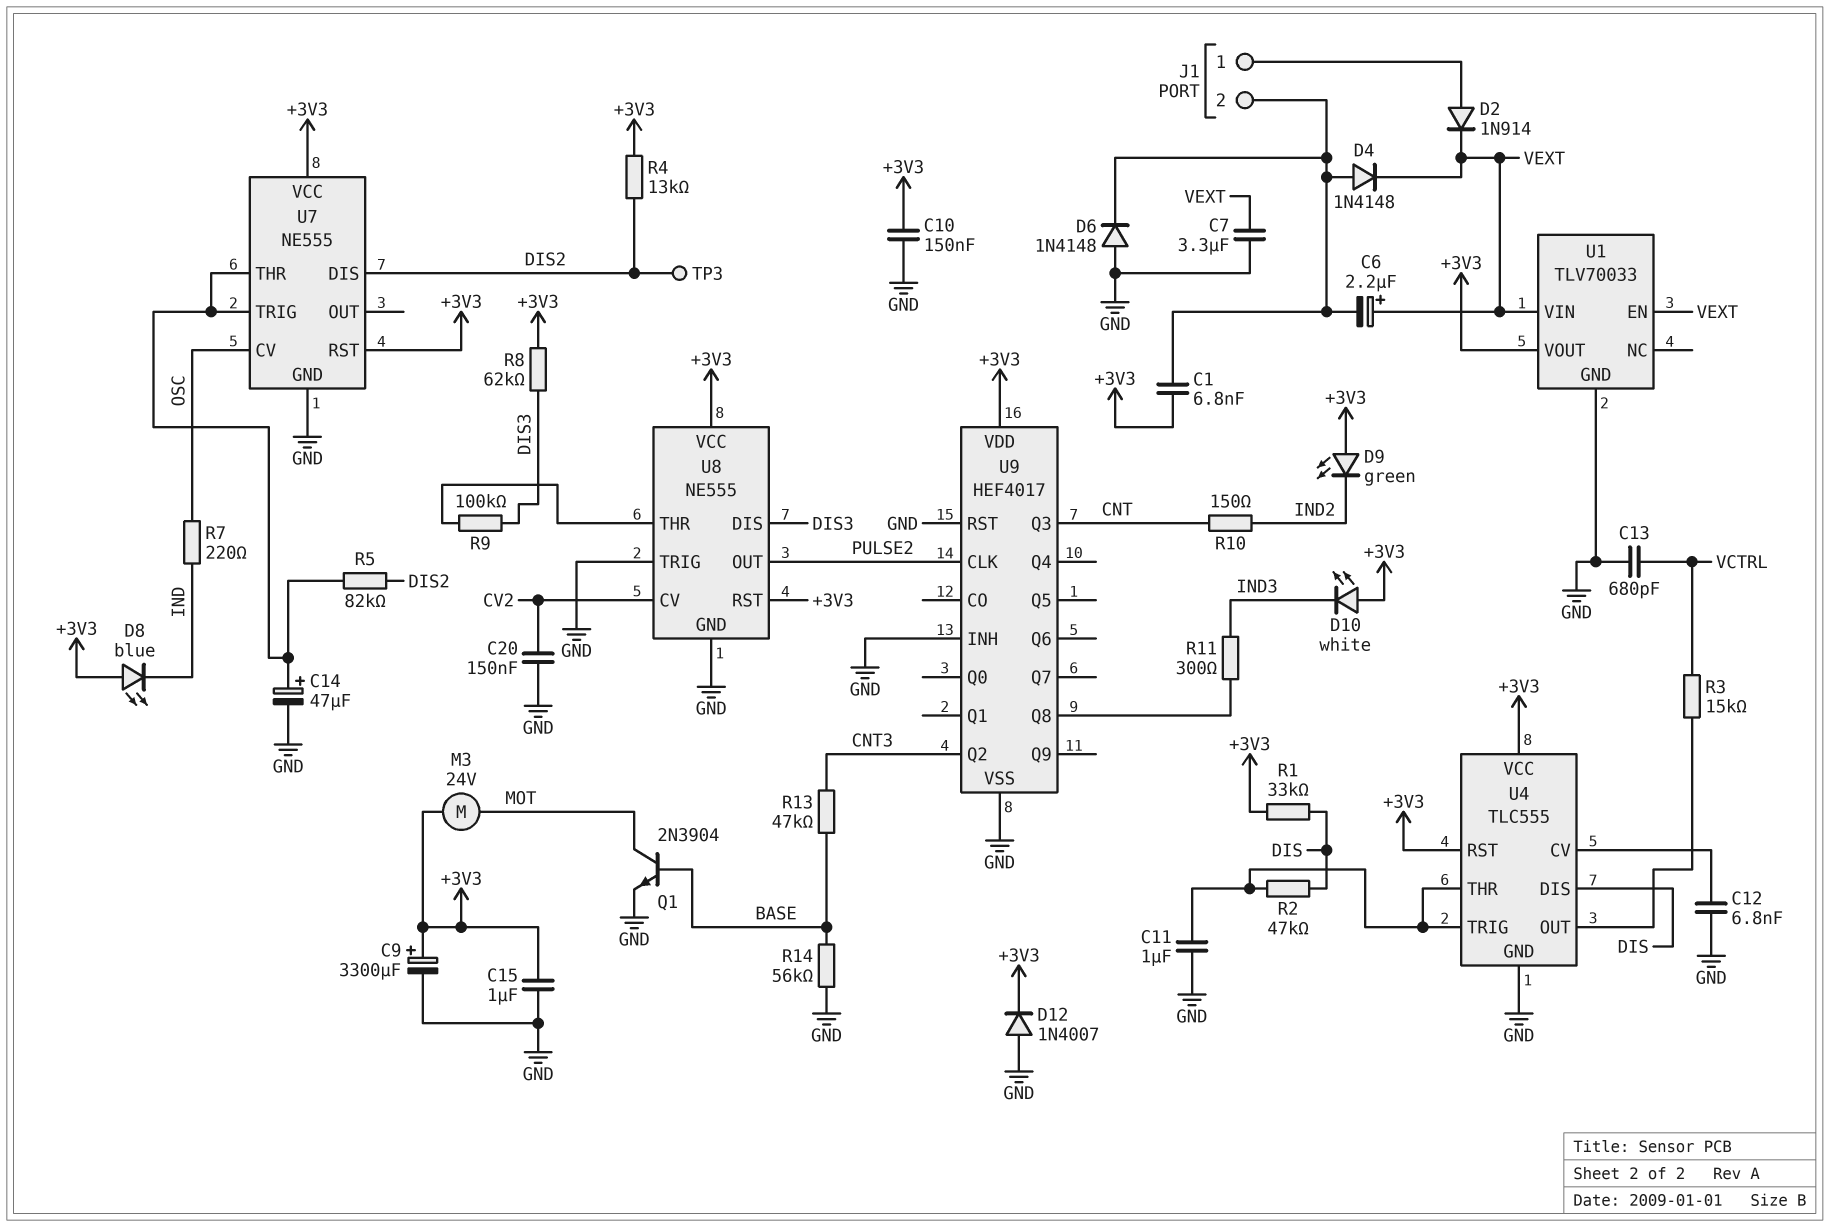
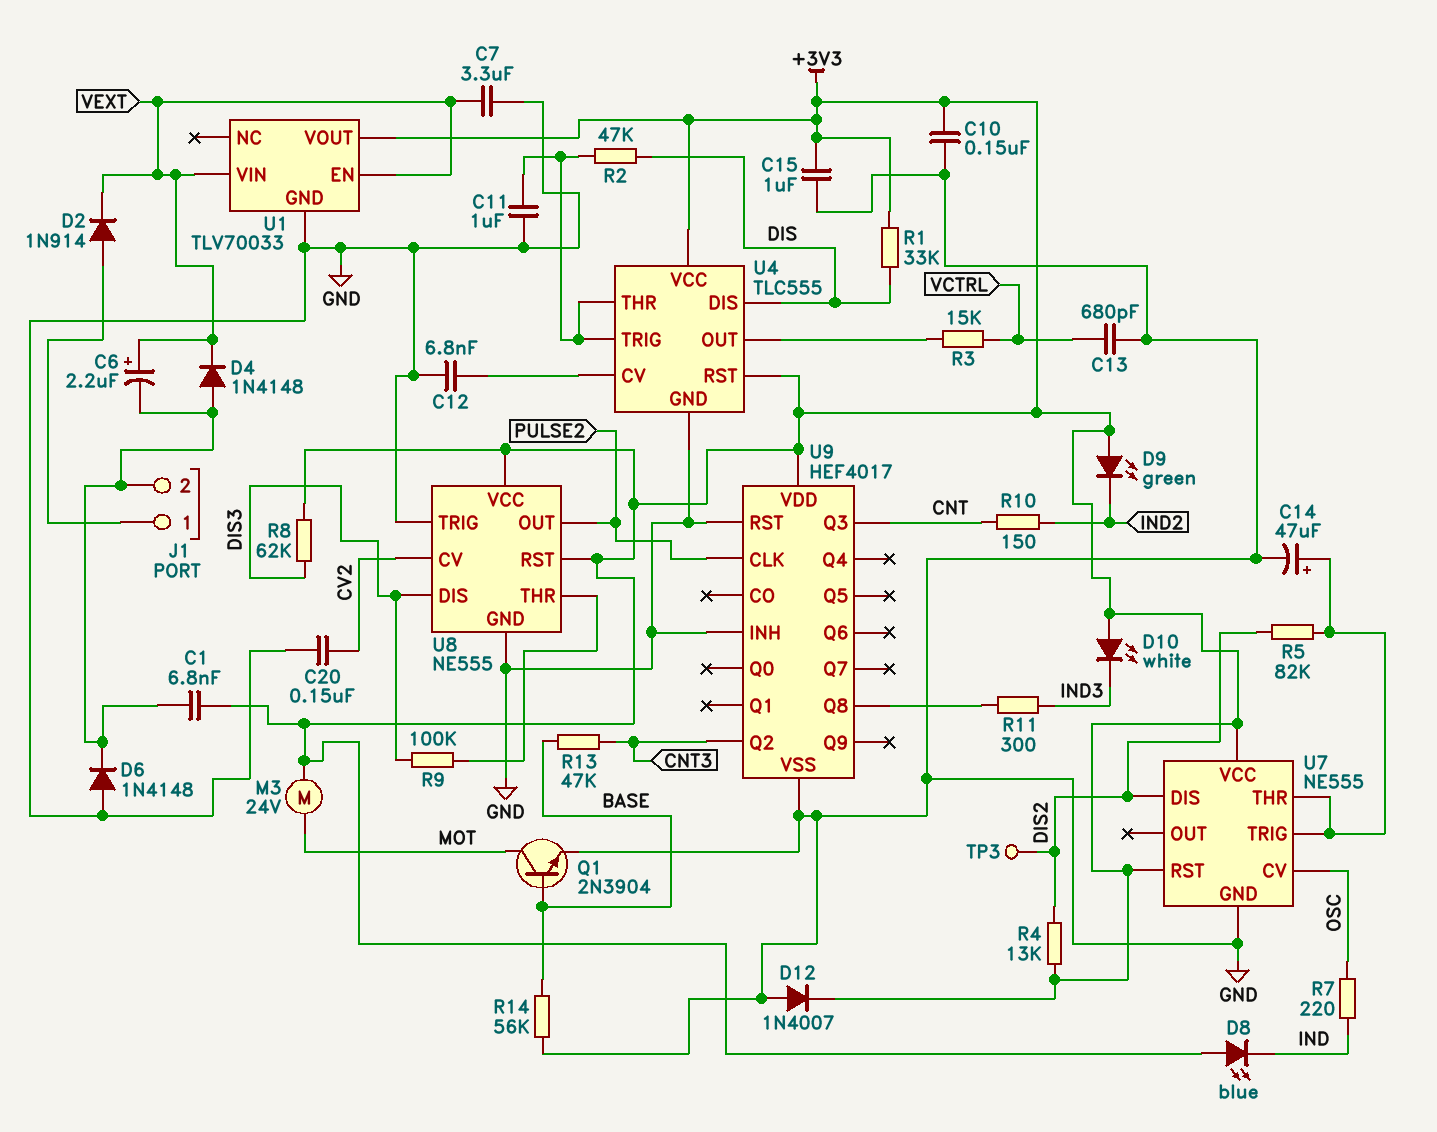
C9: 3300uF (plus +3V3, minus GND) -> none

